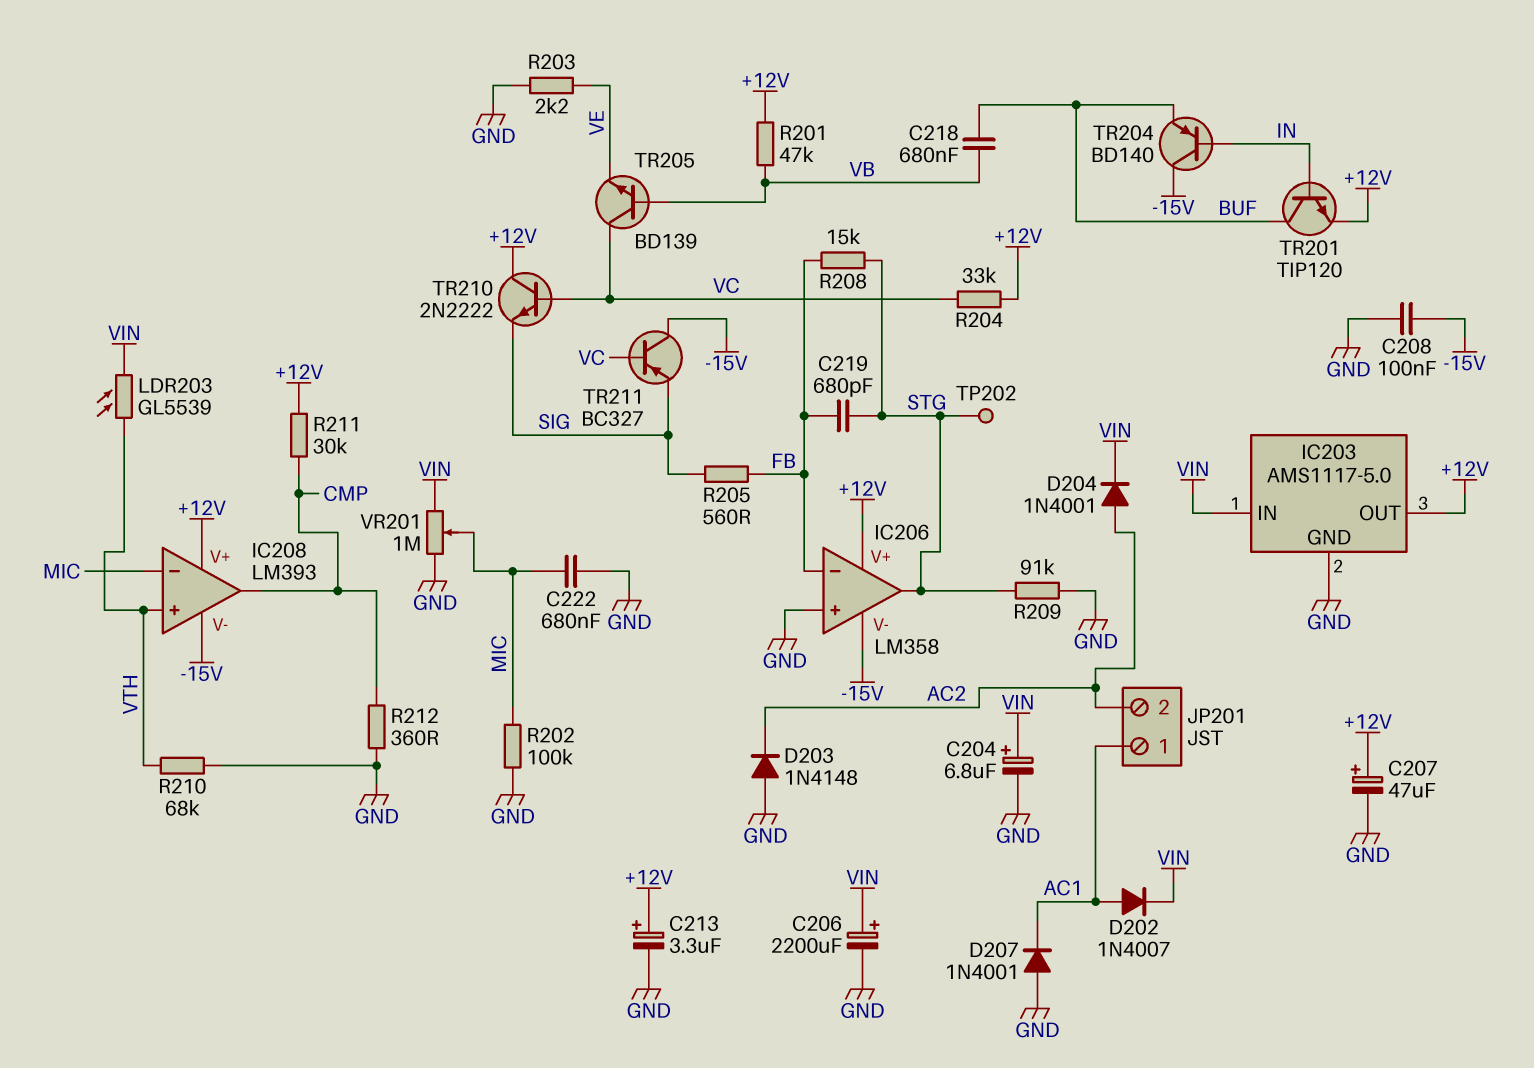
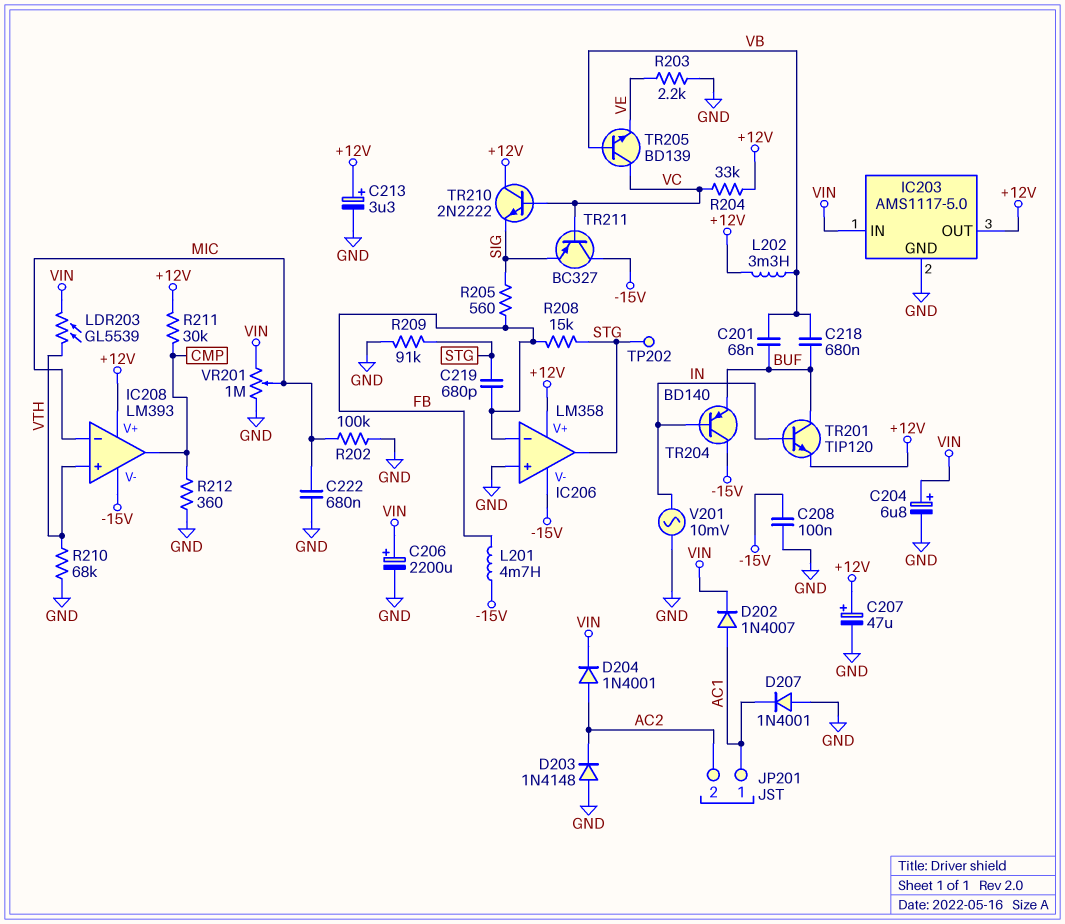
C201: none -> 68nF (BUF, VB)
L201: none -> 4.7mH (-15V, FB)
L202: none -> 3.3mH (+12V, VB)
R201: 47k (+12V, VB) -> none
V201: none -> AC 10mV (GND, IN)

